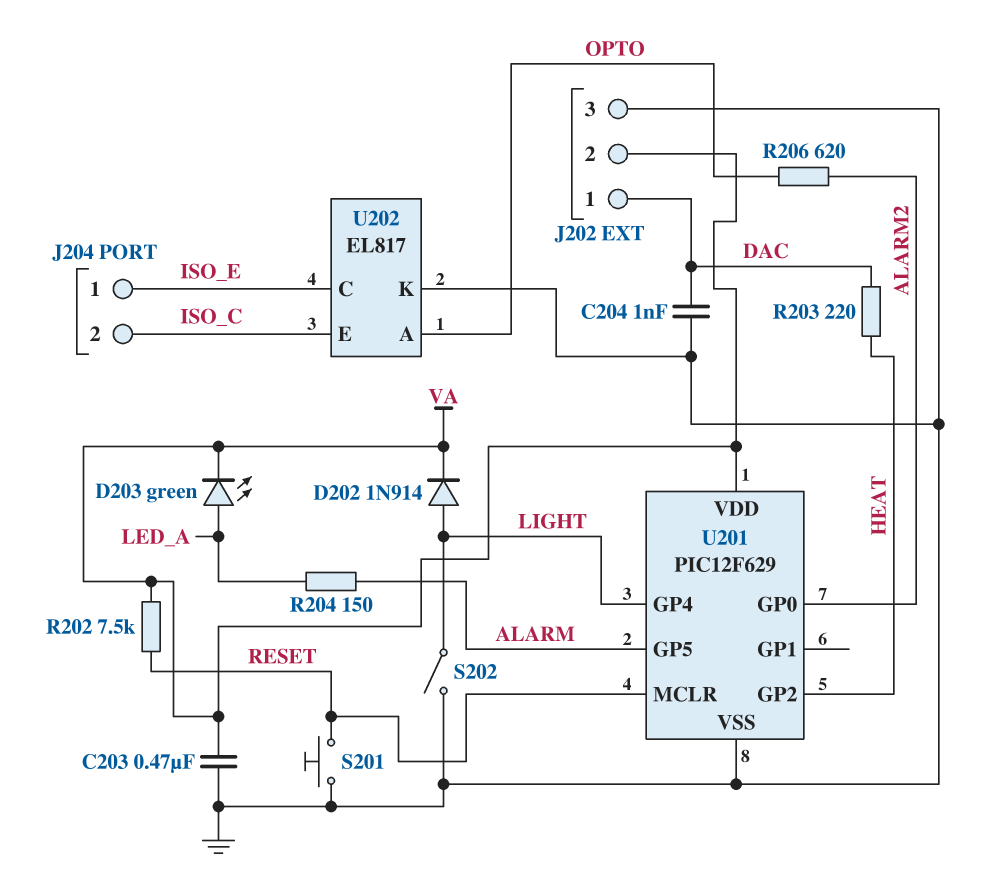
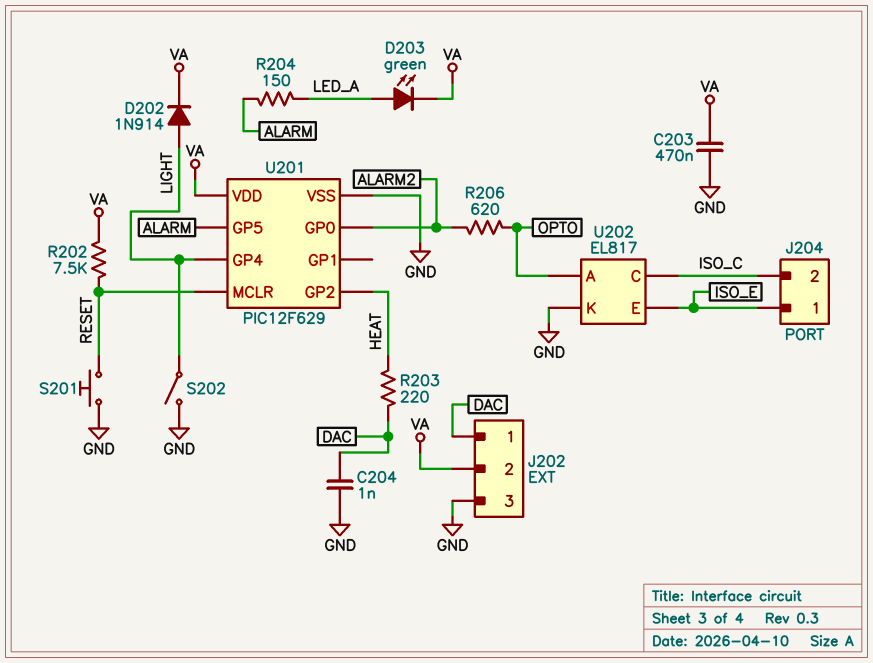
U202 pin C: ISO_E -> ISO_C
U202 pin E: ISO_C -> ISO_E

